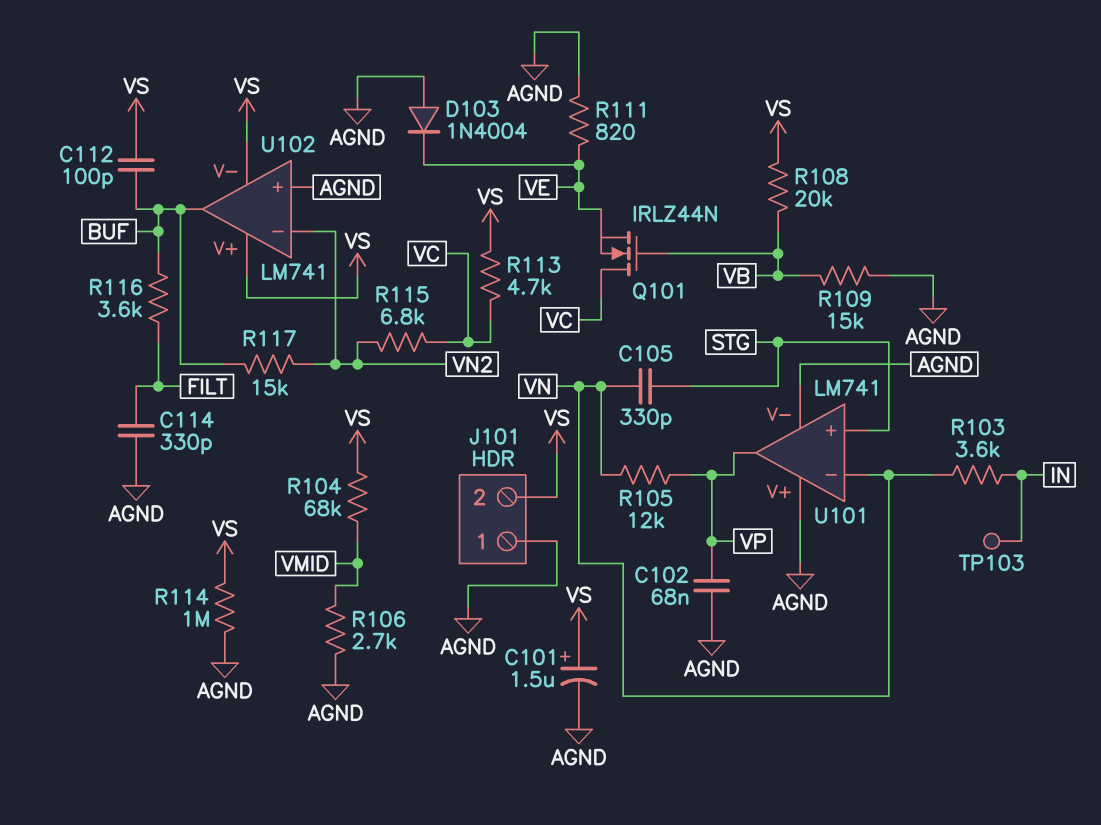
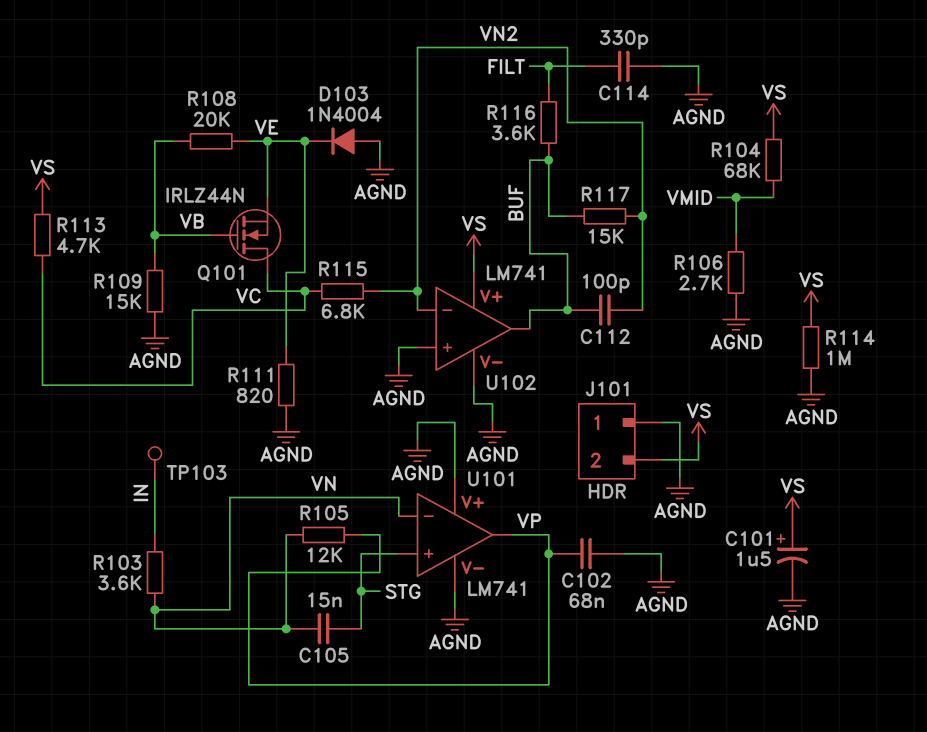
C105: 330pF (STG, VN) -> 15nF (STG, VN)
C112: 100pF (BUF, VS) -> 100pF (BUF, VN2)
R108: 20k (VB, VS) -> 20k (VB, VE)
U102 pin V-: VS -> AGND

